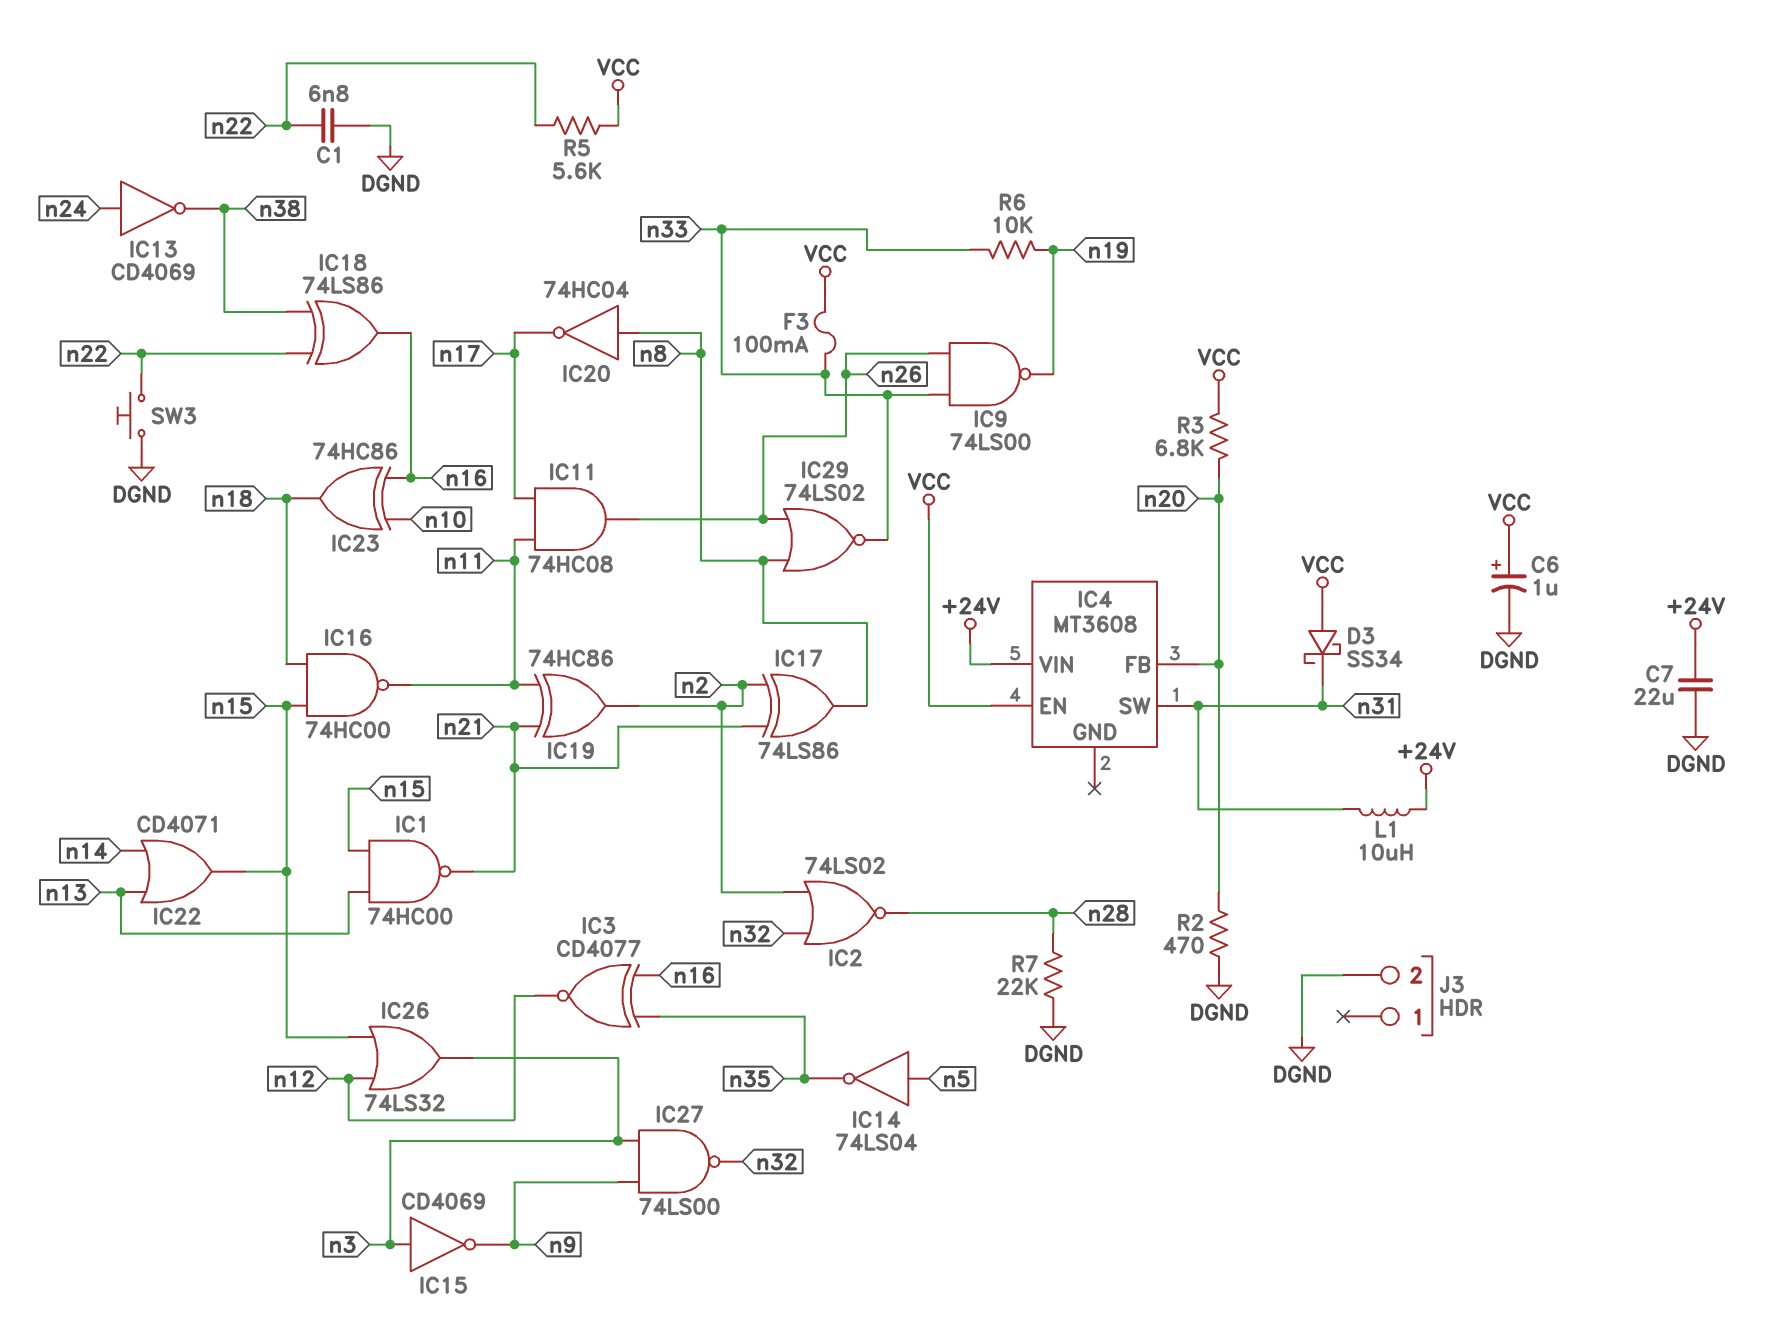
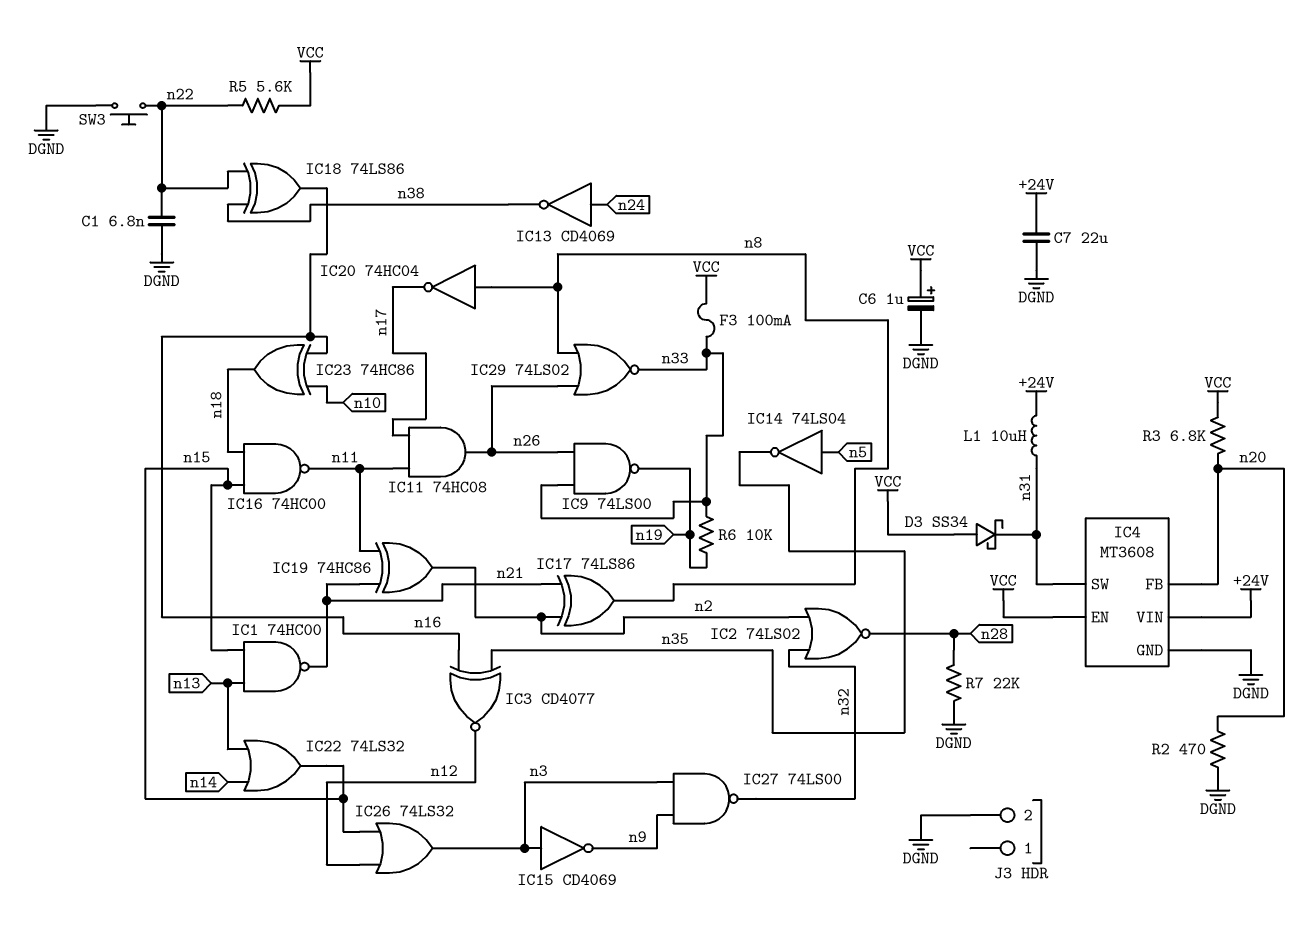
IC4 pin GND: none -> DGND
IC22: OR CD4071 (in n13, in n14, out n15) -> OR 74LS32 (in n13, in n14, out n15)

